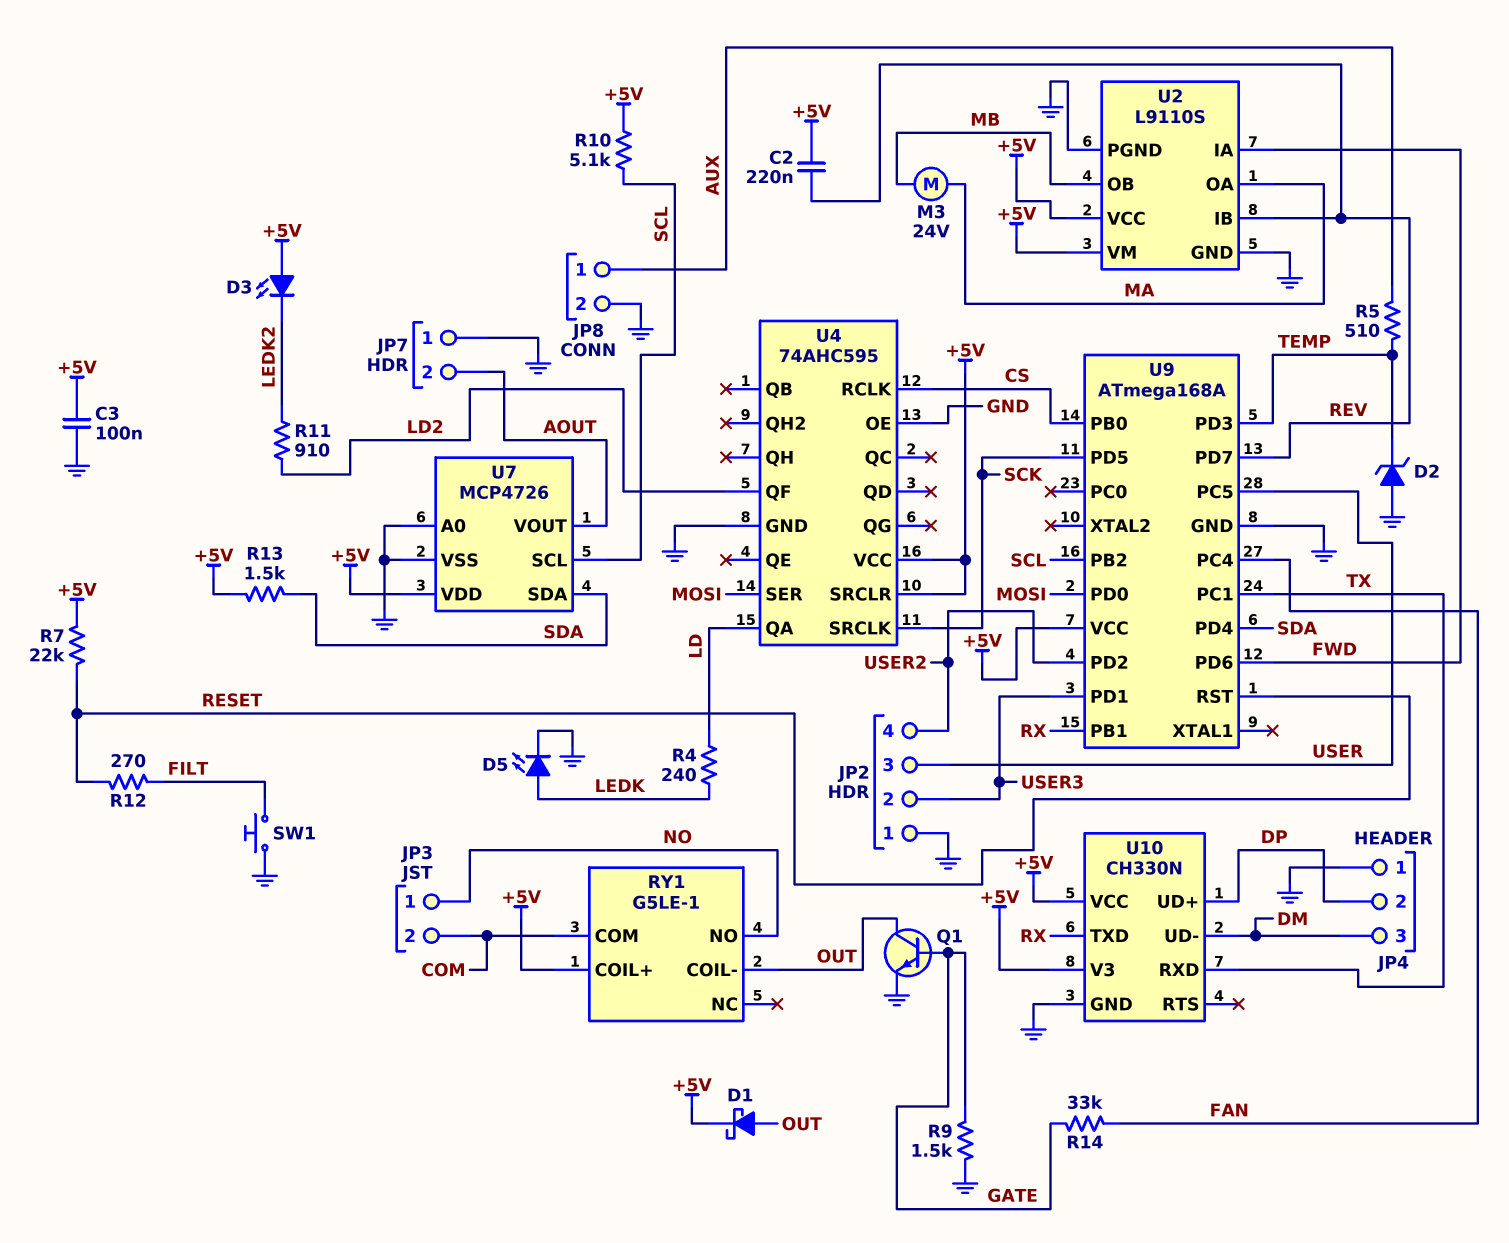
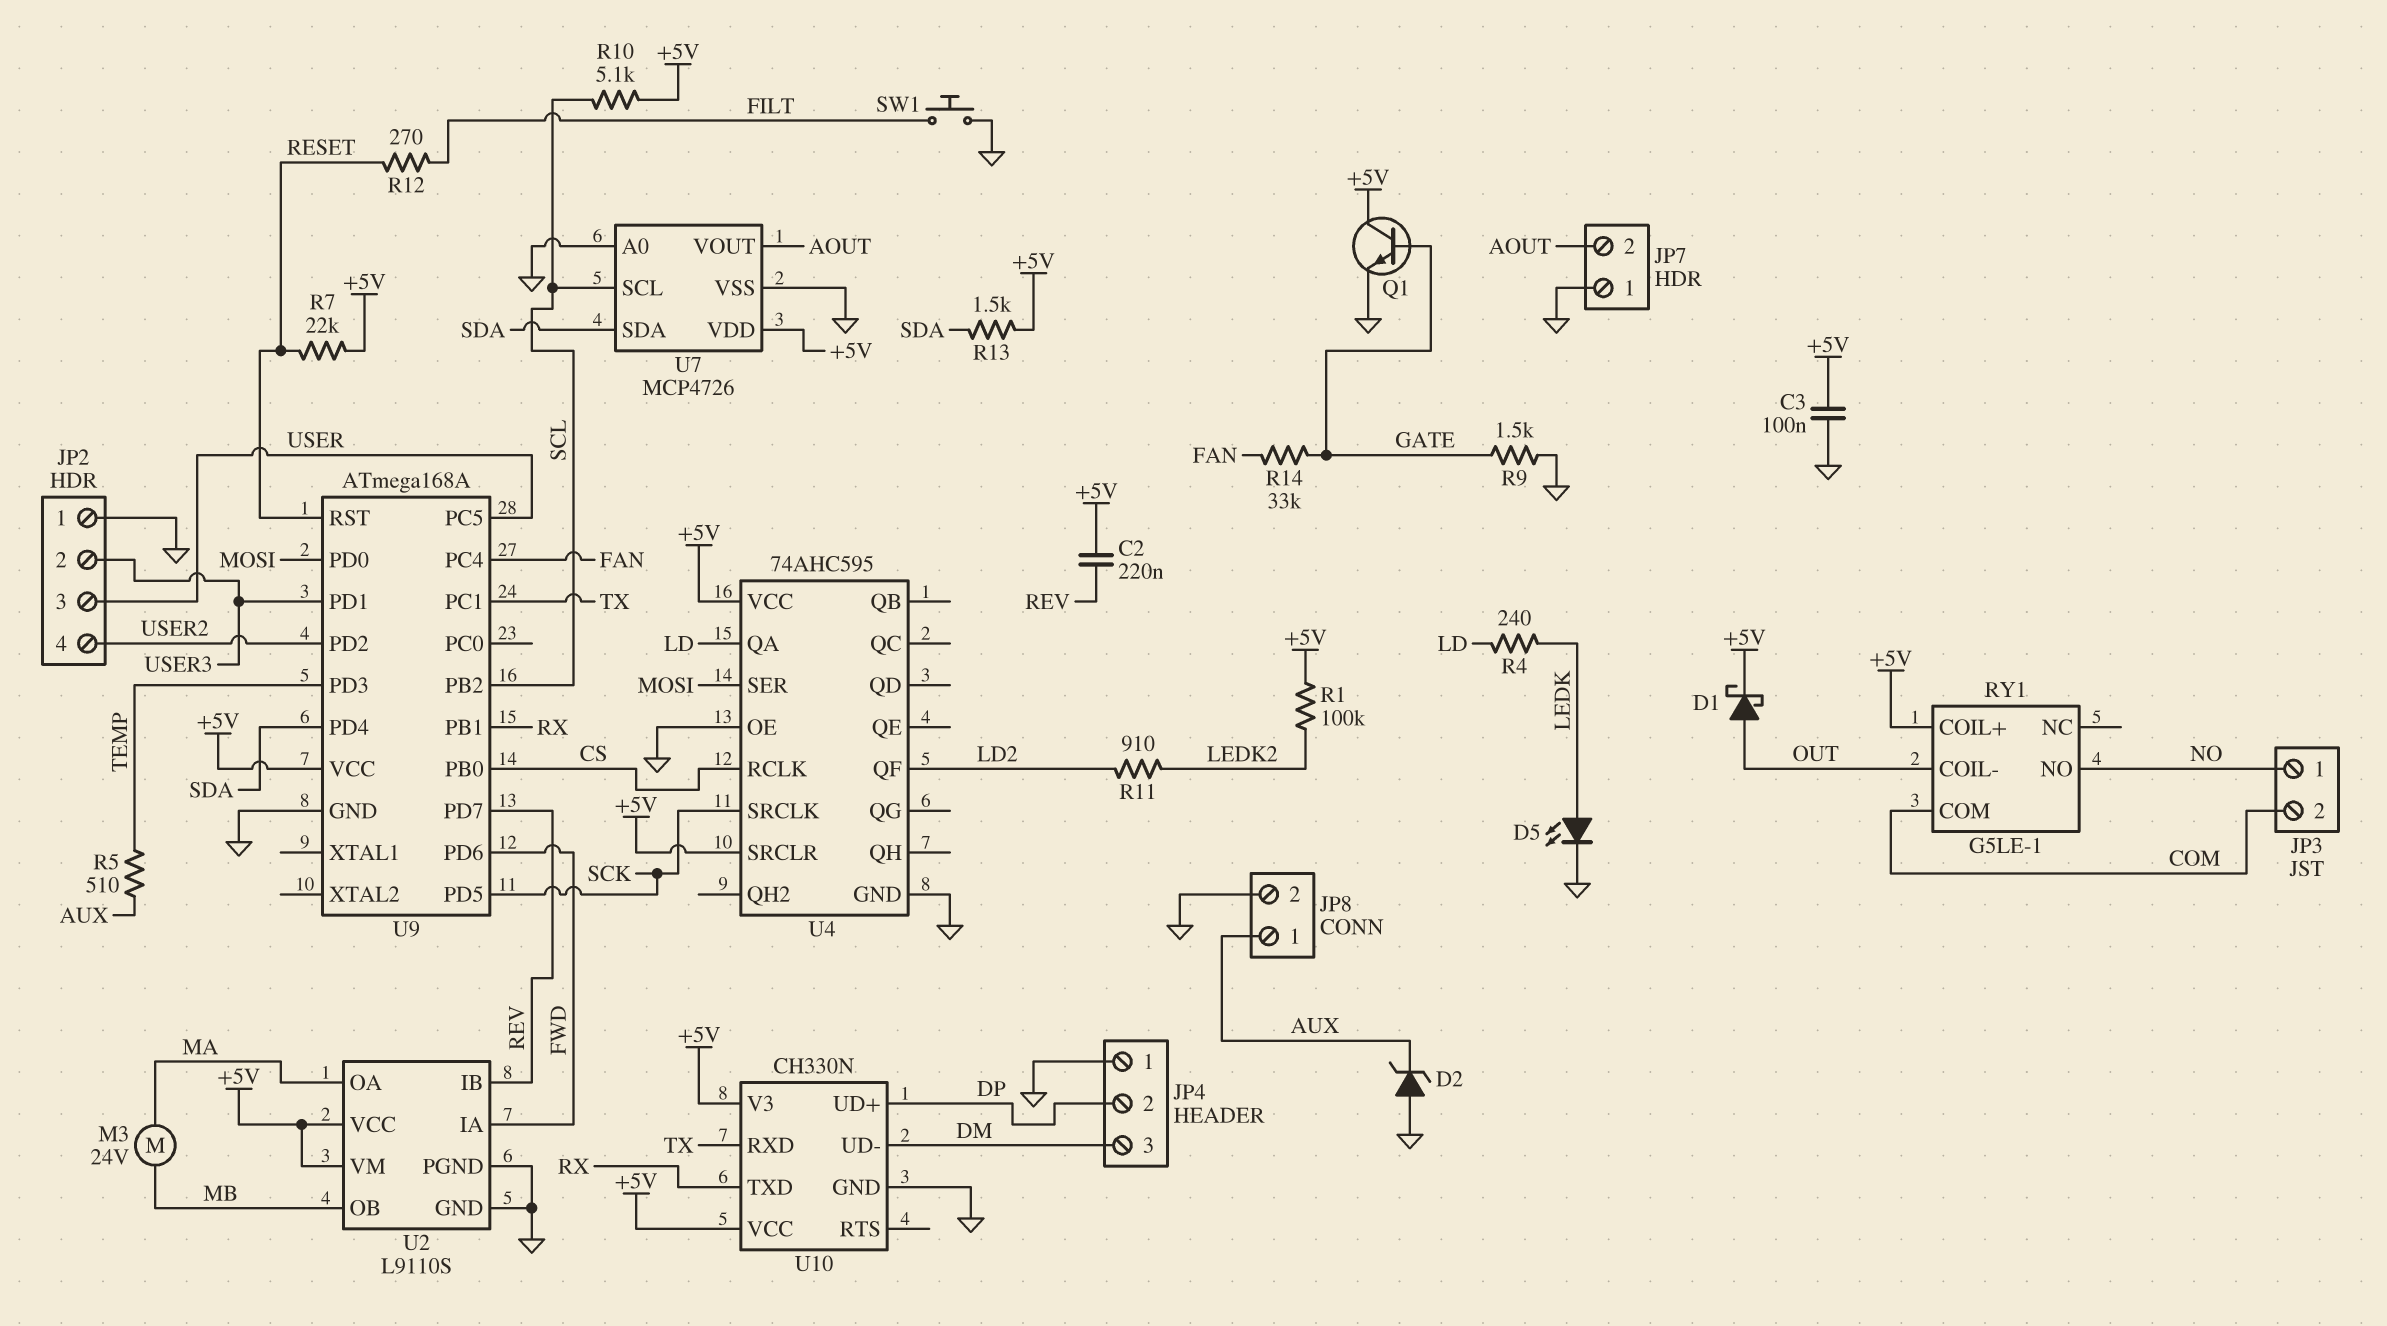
D2: zener (A GND, K TEMP) -> zener (A GND, K AUX)
D3: LED (A +5V, K LEDK2) -> none
Q1: NPN (B GATE, C OUT, E GND) -> NPN (B GATE, C +5V, E GND)
R1: none -> 100k (+5V, LEDK2)

